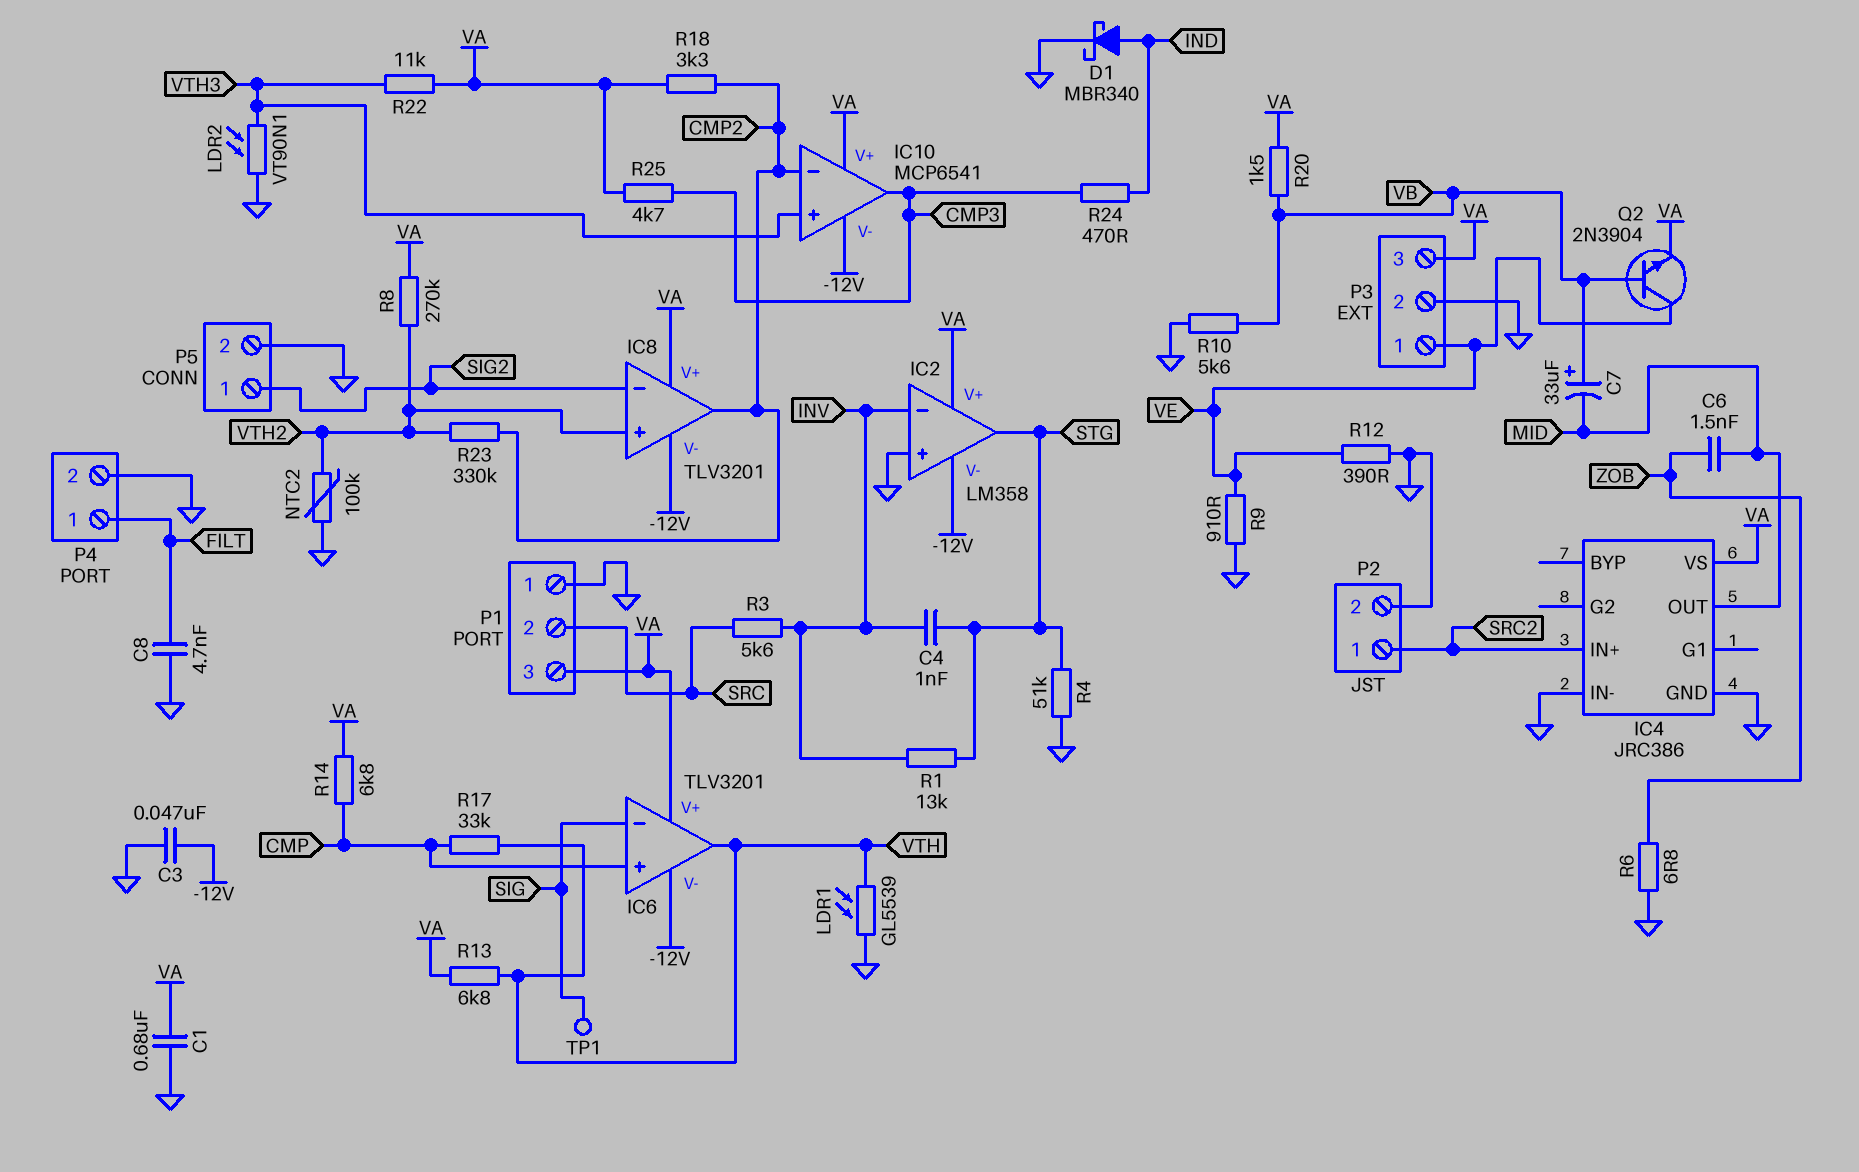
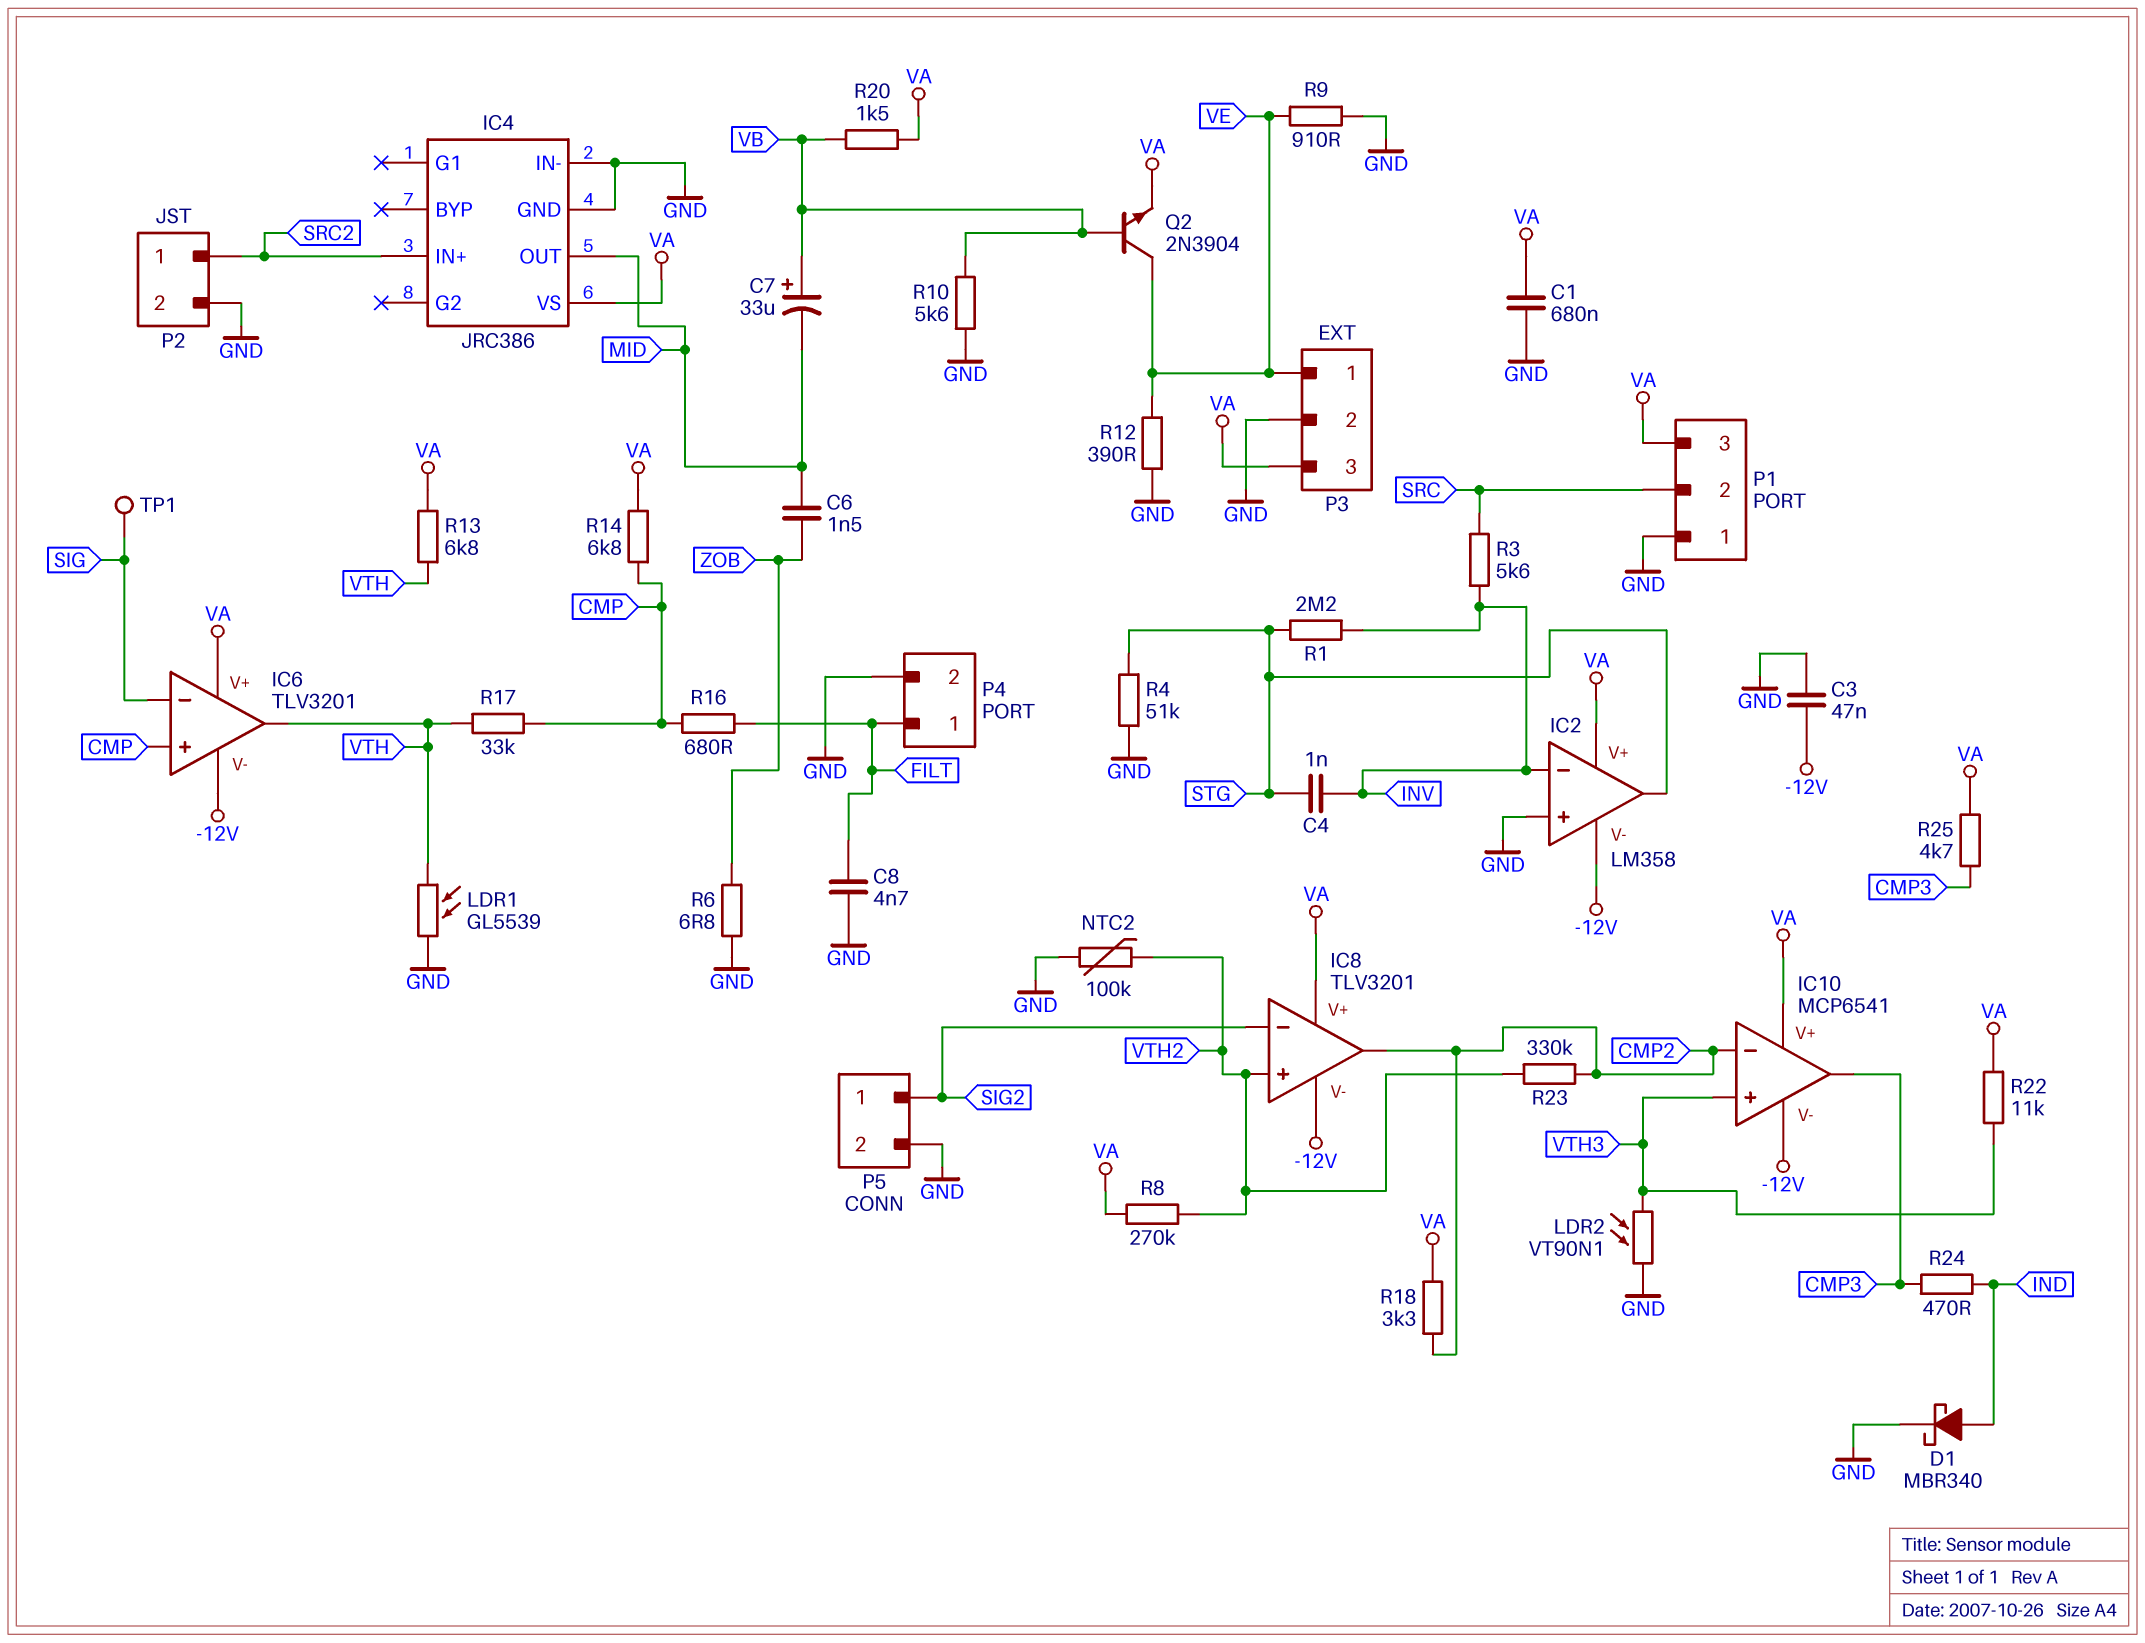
R1: 13k (INV, STG) -> 2.2M (INV, STG)
R16: none -> 680 (CMP, FILT)

